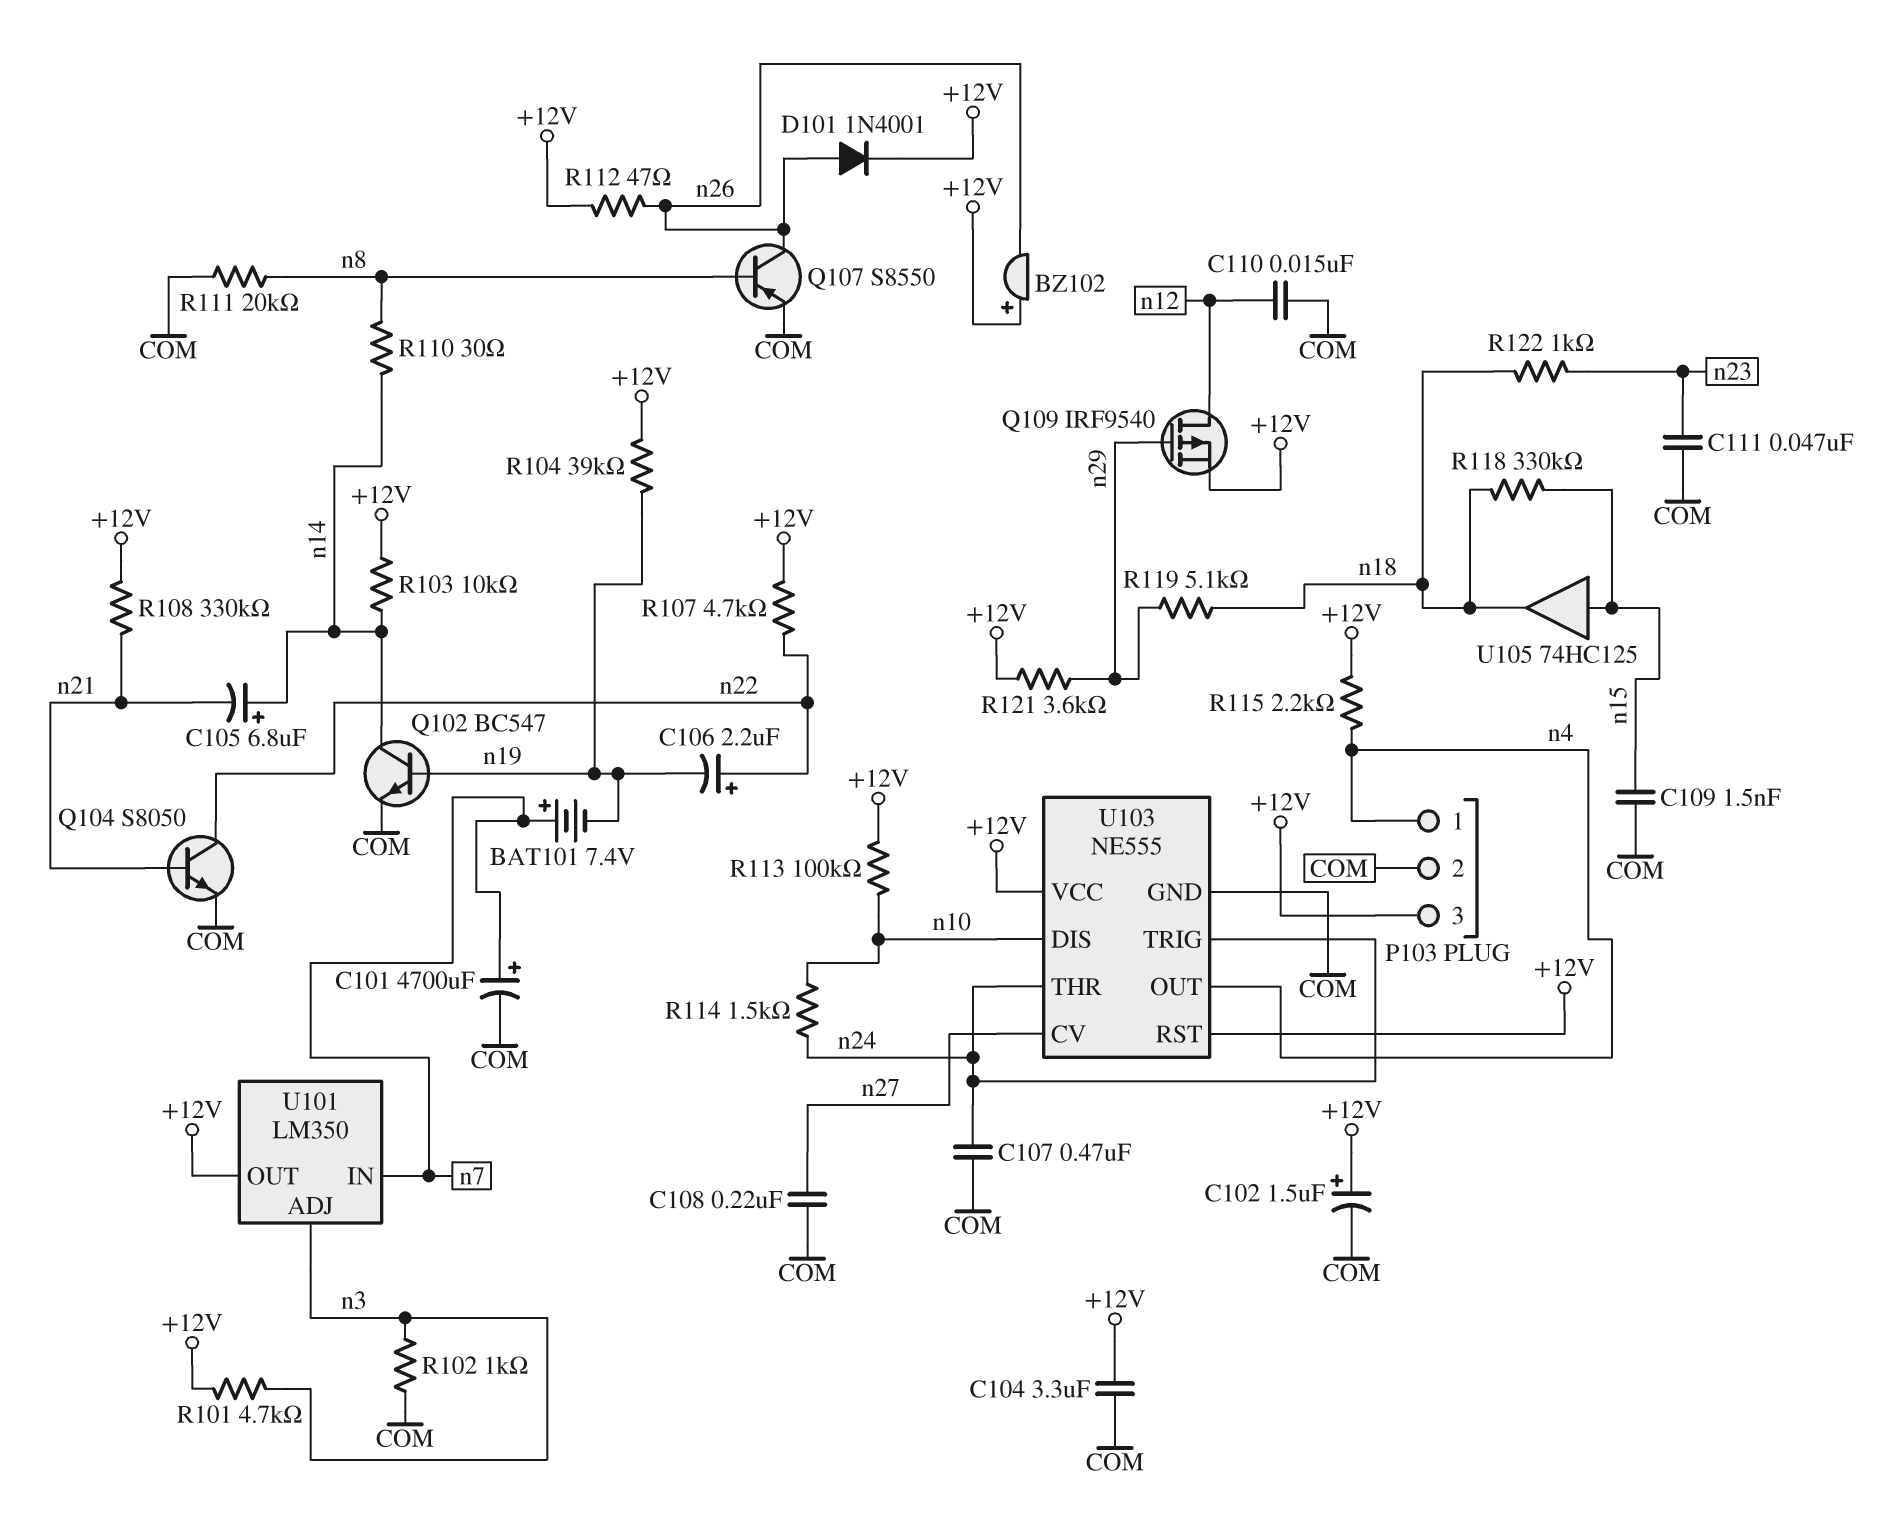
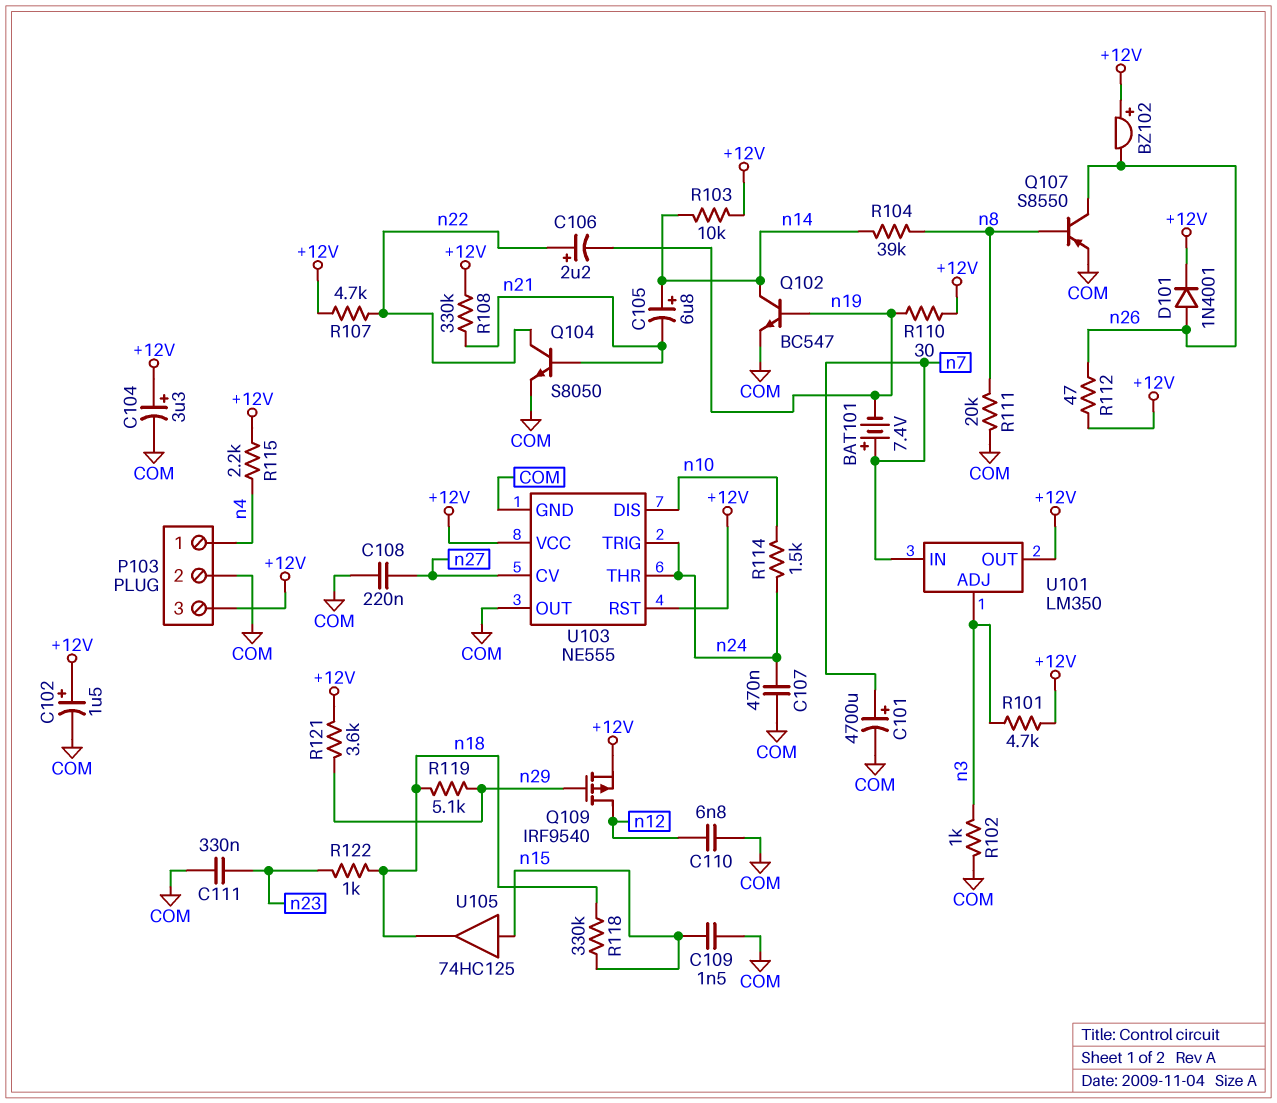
C104: 3.3uF (+12V, COM) -> 3.3uF (plus +12V, minus COM)
C110: 15nF (COM, n12) -> 6.8nF (COM, n12)
C111: 47nF (COM, n23) -> 330nF (COM, n23)
R104: 39k (+12V, n19) -> 39k (n8, n14)
R110: 30 (n8, n14) -> 30 (+12V, n19)
R113: 100k (+12V, n10) -> none
U103 pin OUT: n4 -> COM

